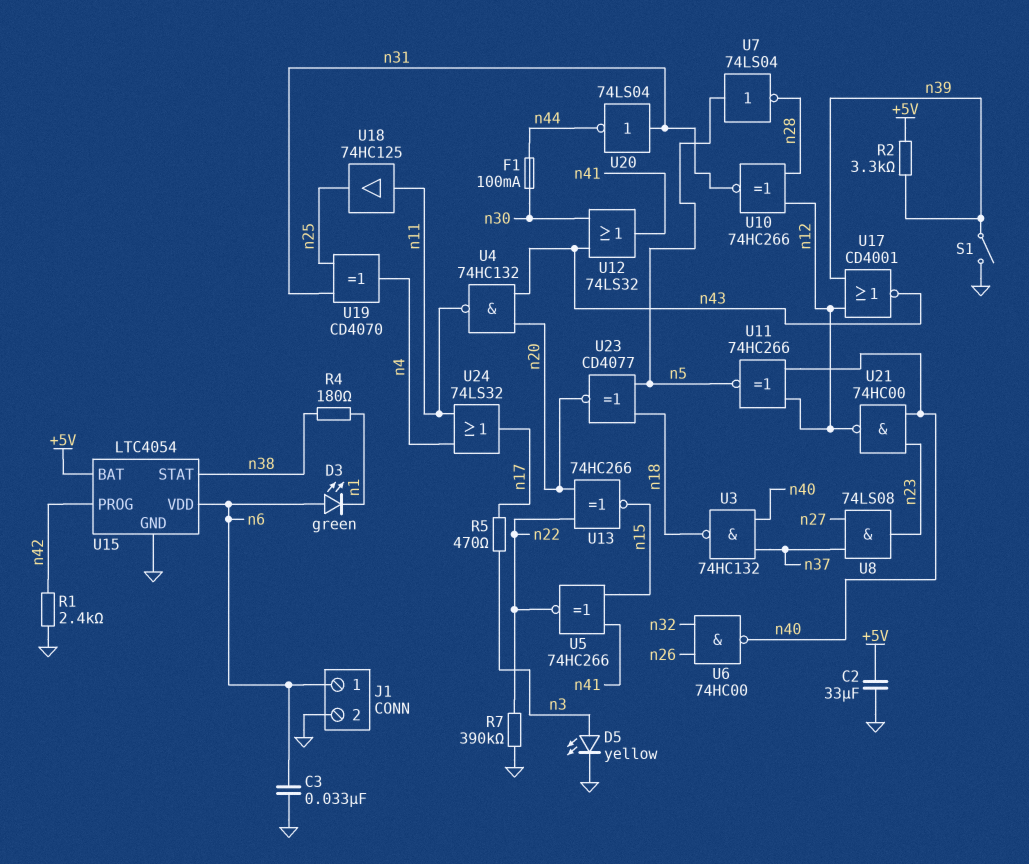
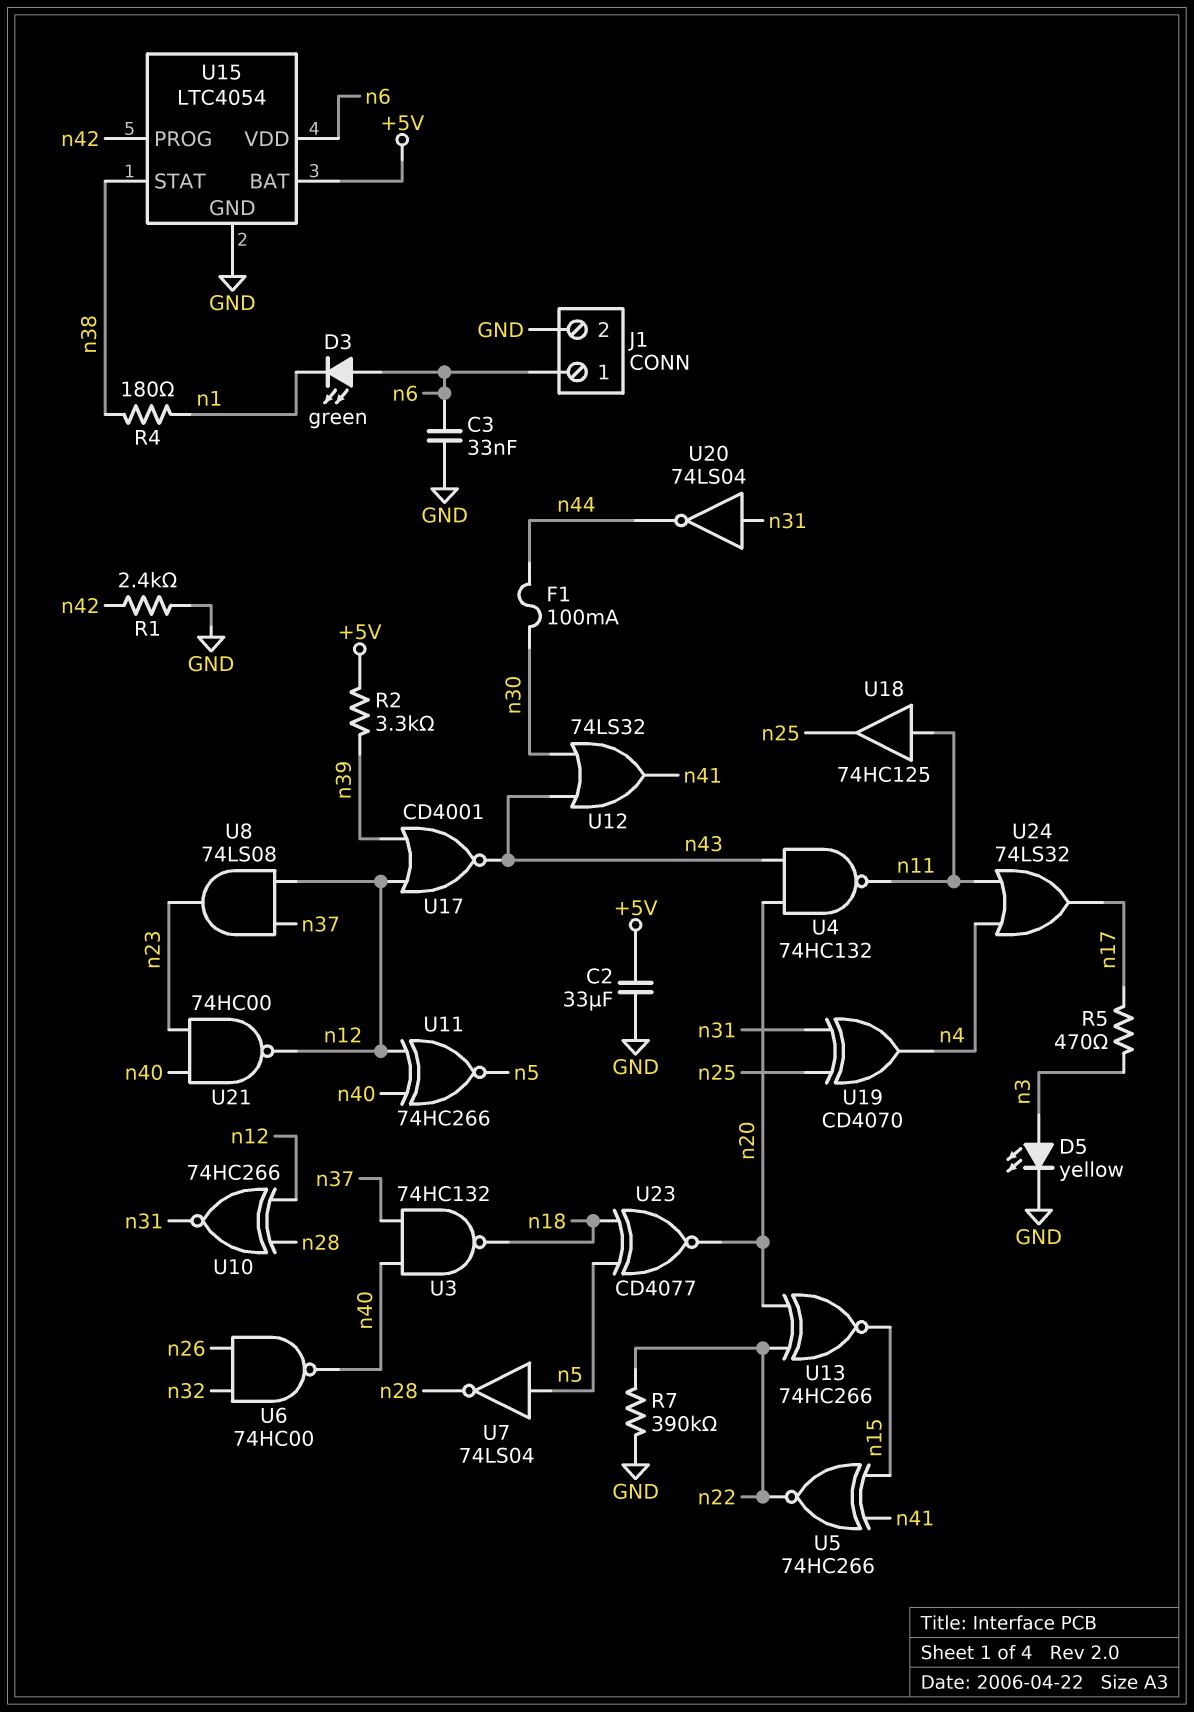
S1: switch (GND, n39) -> none
U8: AND 74LS08 (in n27, in n37, out n23) -> AND 74LS08 (in n12, in n37, out n23)

